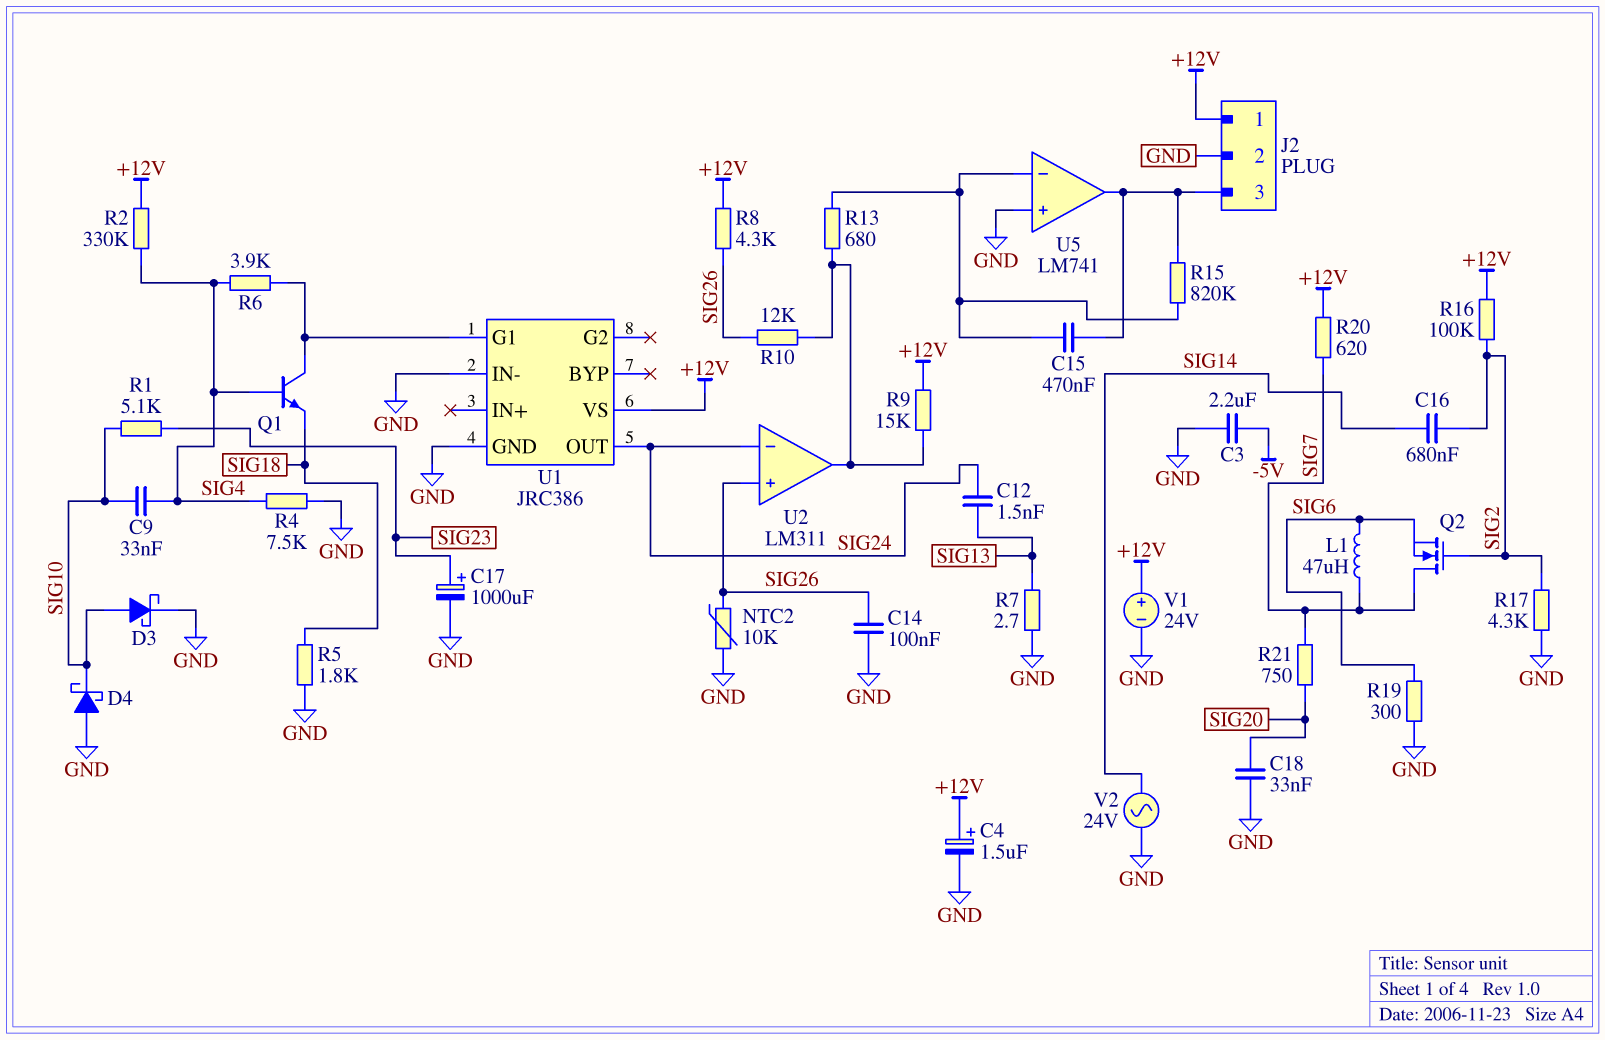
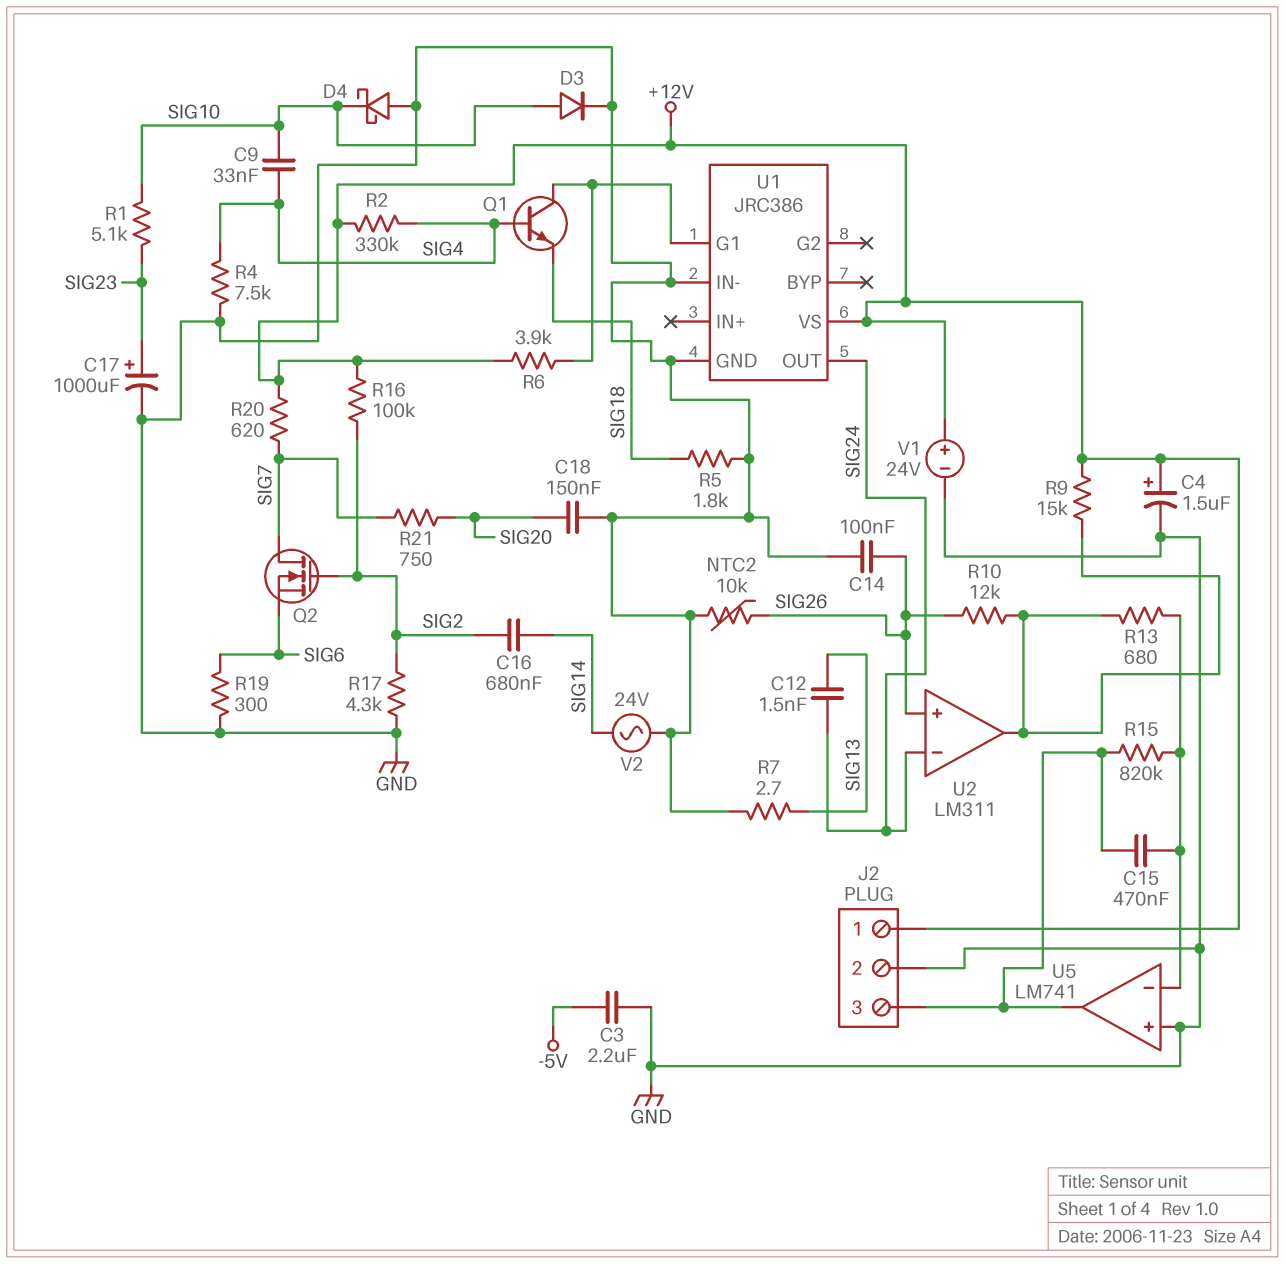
C18: 33nF (GND, SIG20) -> 150nF (GND, SIG20)
D3: schottky (A SIG10, K GND) -> diode (A SIG10, K GND)
L1: 47uH (SIG6, SIG7) -> none
R6: 3.9k (SIG4, U1/G1) -> 3.9k (+12V, U1/G1)
R8: 4.3k (+12V, SIG26) -> none

